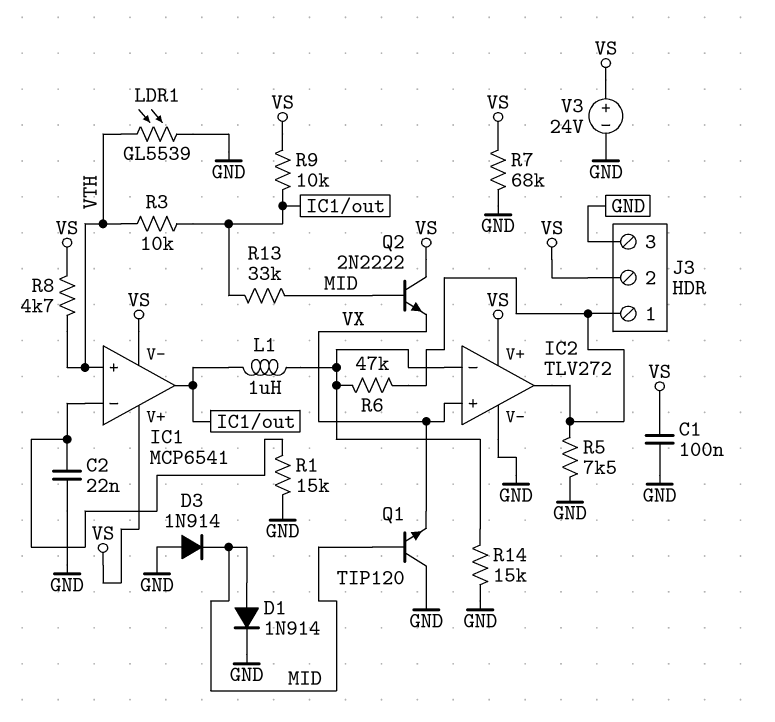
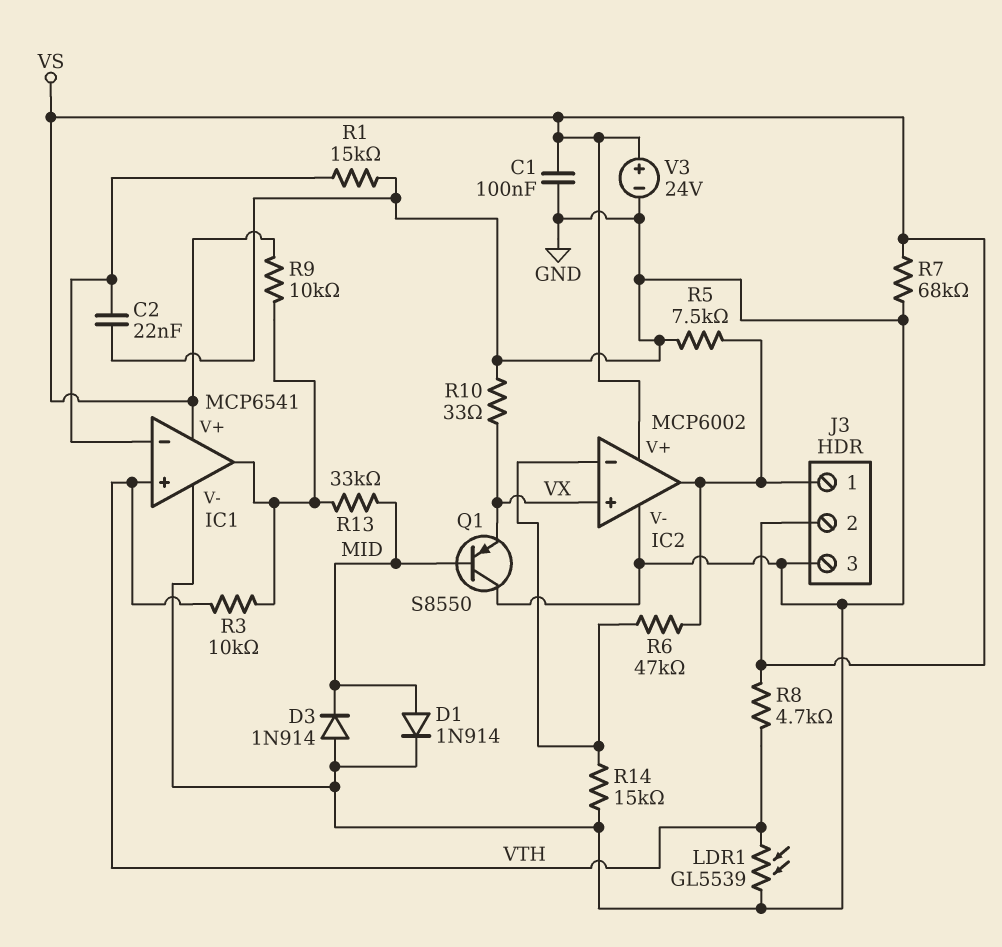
IC1 pin V-: VS -> GND
IC2: TLV272 -> MCP6002
L1: 1uH (IC1/out, IC2/in-) -> none
Q1: NPN TIP120 (B MID, C GND, E VX) -> PNP S8550 (B MID, C GND, E VX)
Q2: NPN 2N2222 (B MID, C VS, E VX) -> none
R10: none -> 33 (GND, VX)

